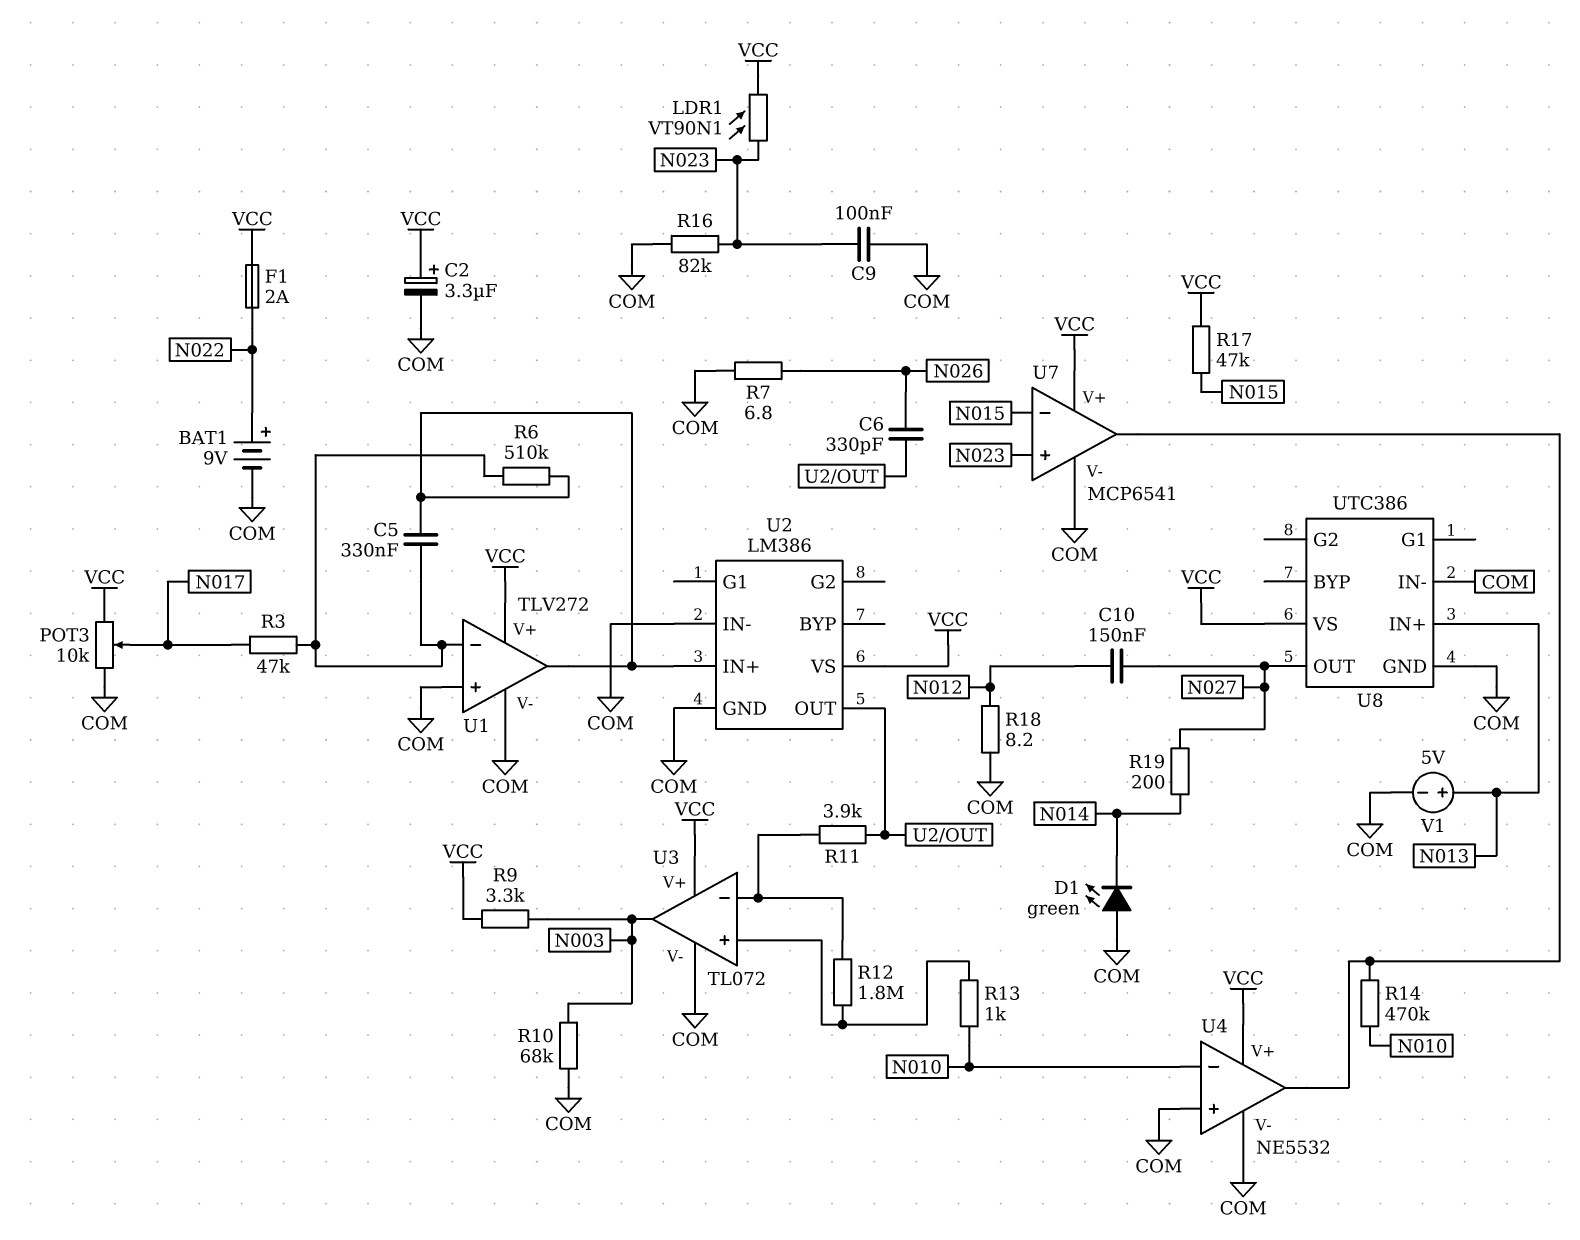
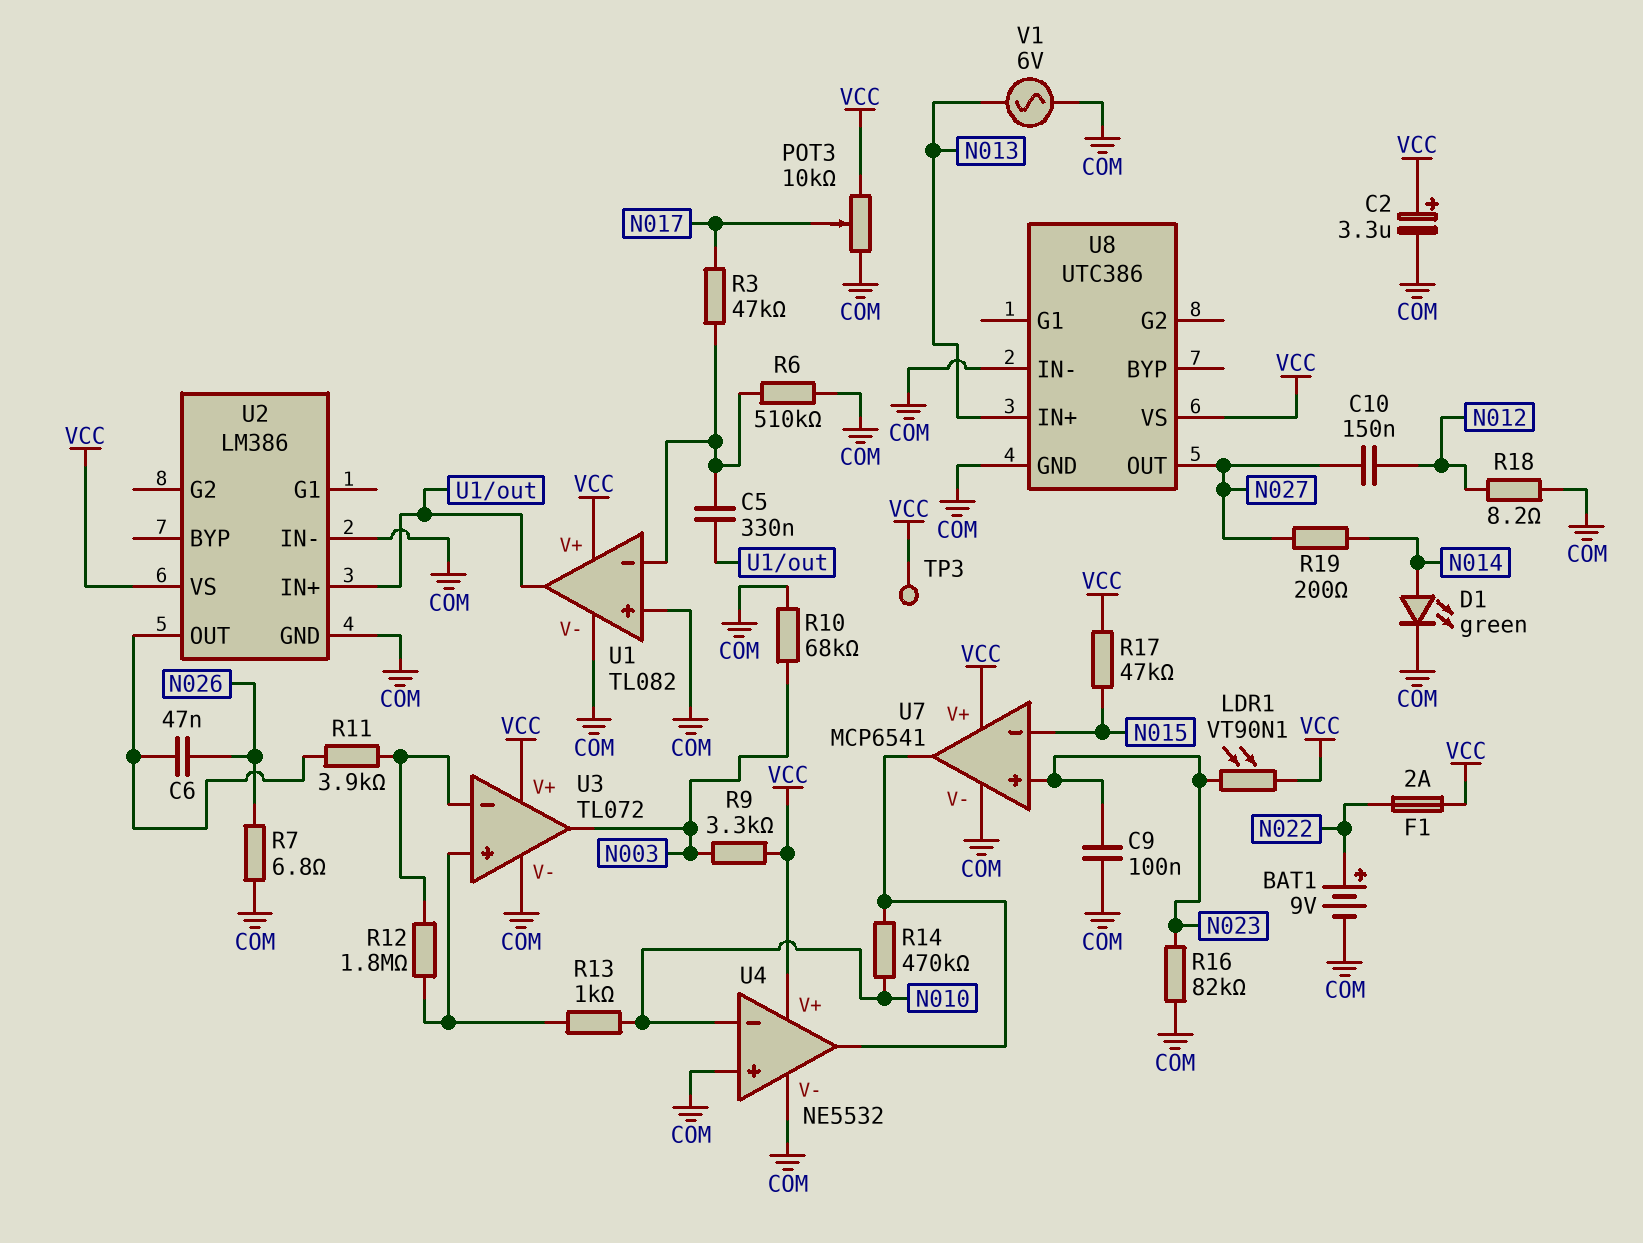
C6: 330pF (N026, U2/OUT) -> 47nF (N026, U2/OUT)
D1: LED green (A COM, K N014) -> LED green (A N014, K COM)
R6: 510k (U1/in-, U1/out) -> 510k (COM, U1/in-)
TP3: none -> test point (VCC)
U1: TLV272 -> TL082
V1: 5V (plus N013, minus COM) -> AC 6V (COM, N013)

